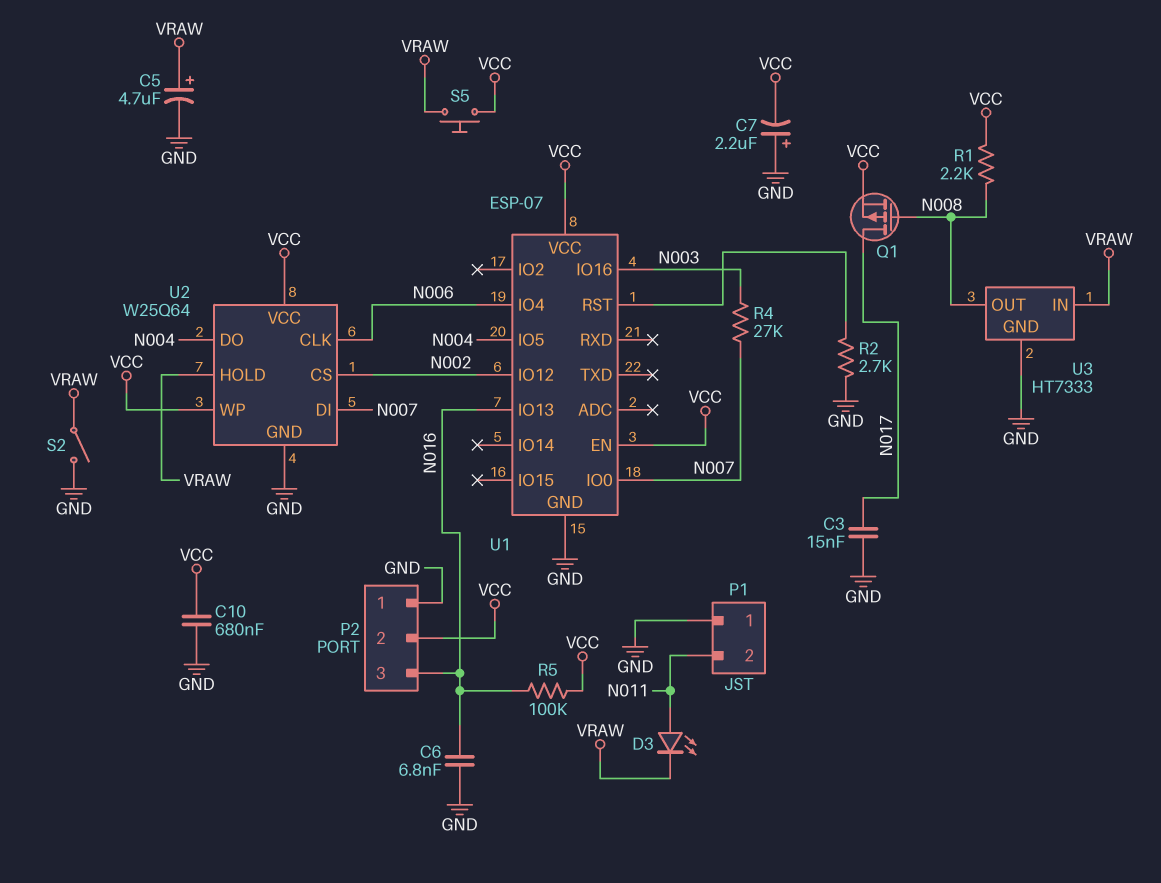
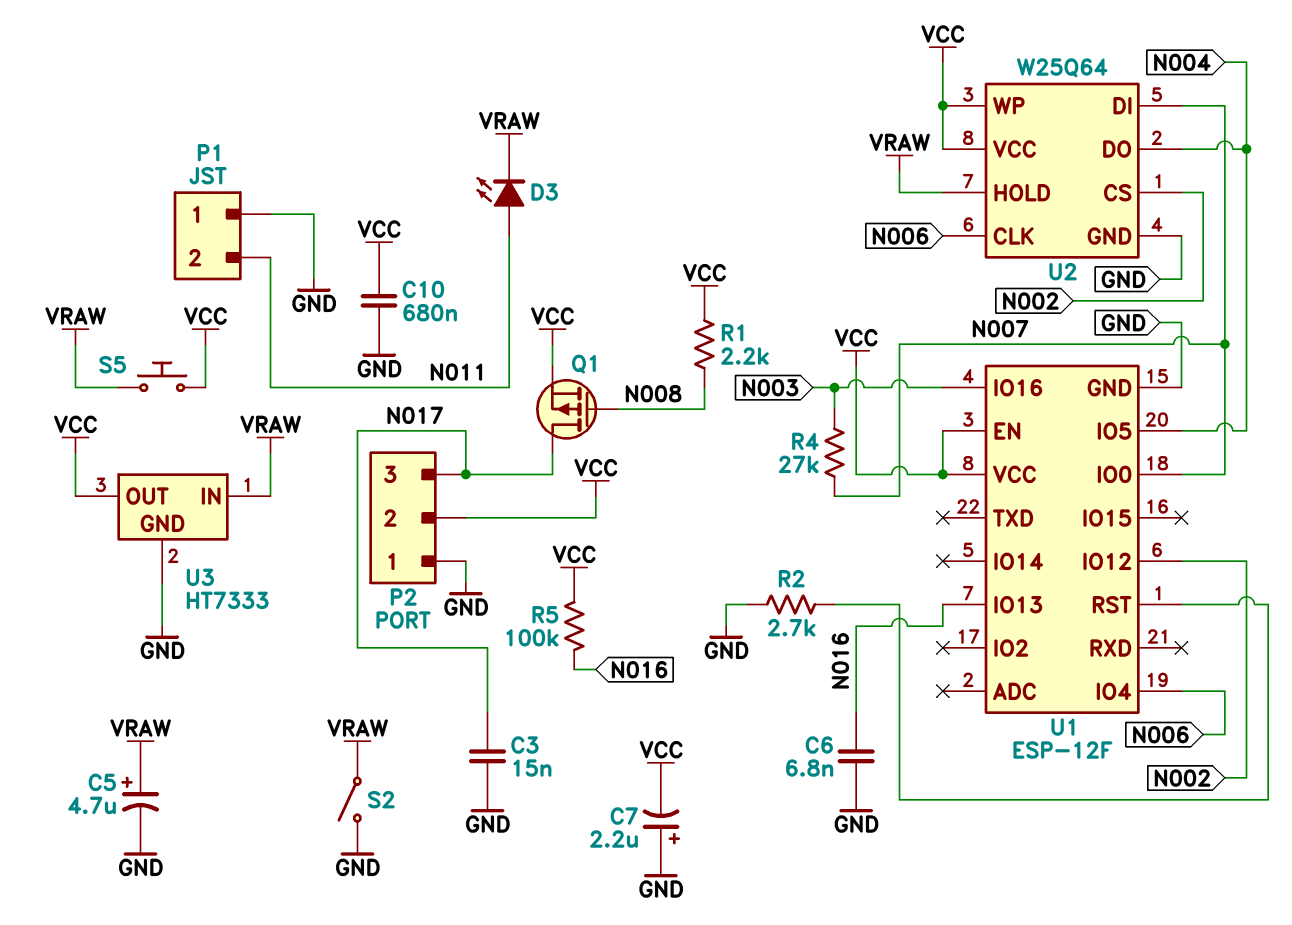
P2 pin 3: N016 -> N017
U1: ESP-07 -> ESP-12F
U3 pin OUT: N008 -> VCC

